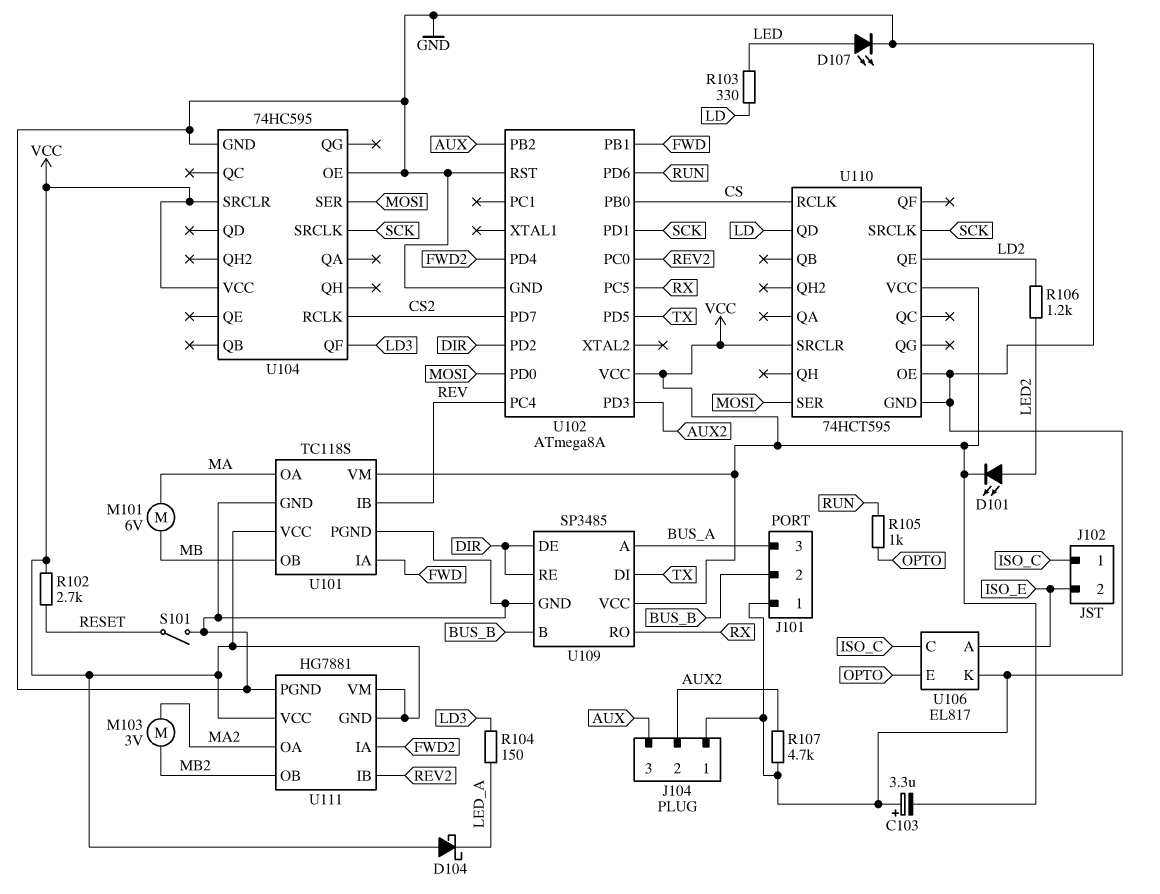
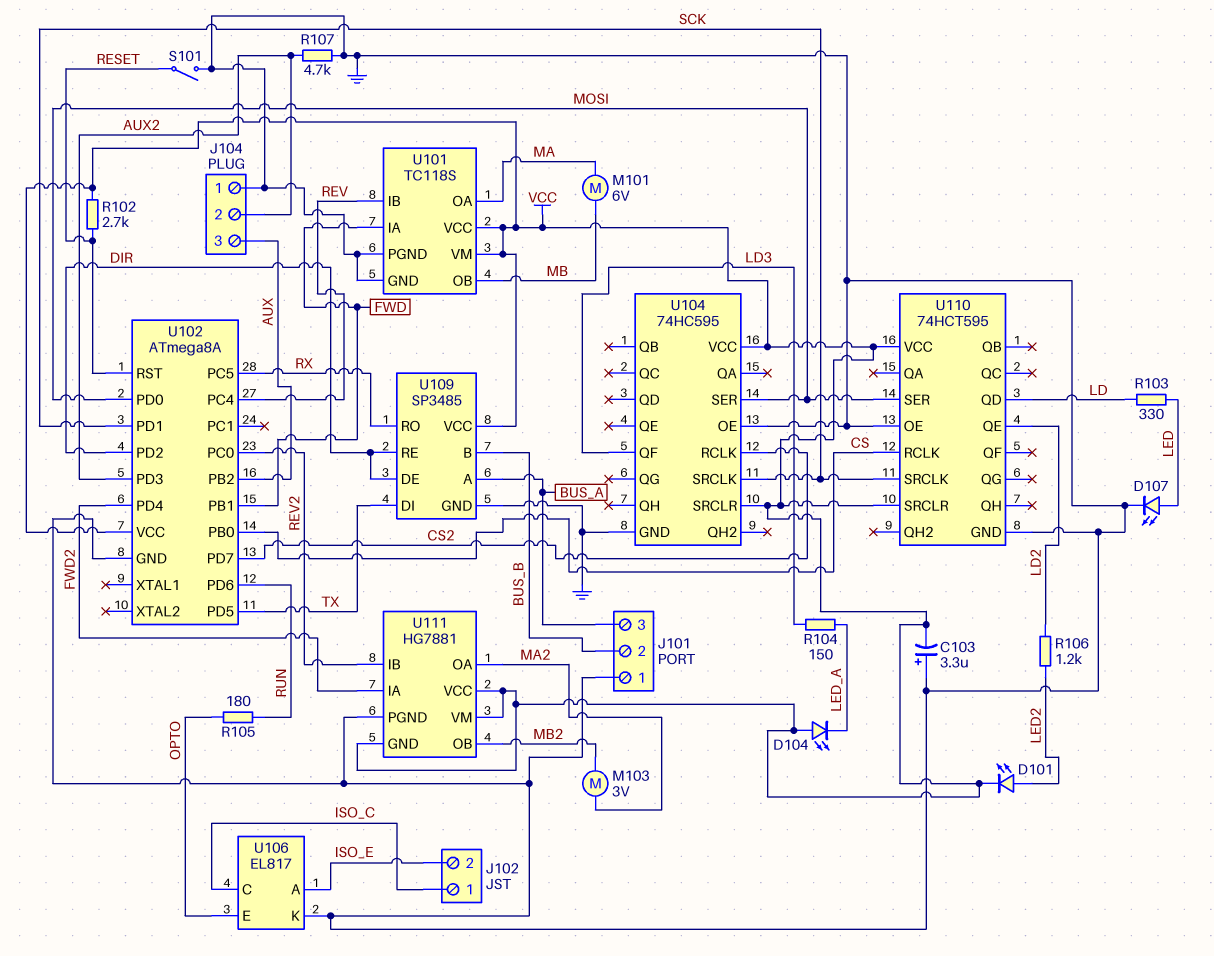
D104: schottky (A VCC, K LED_A) -> LED (A VCC, K LED_A)
R105: 1k (OPTO, RUN) -> 180 (OPTO, RUN)
U102 pin RST: GND -> RESET

